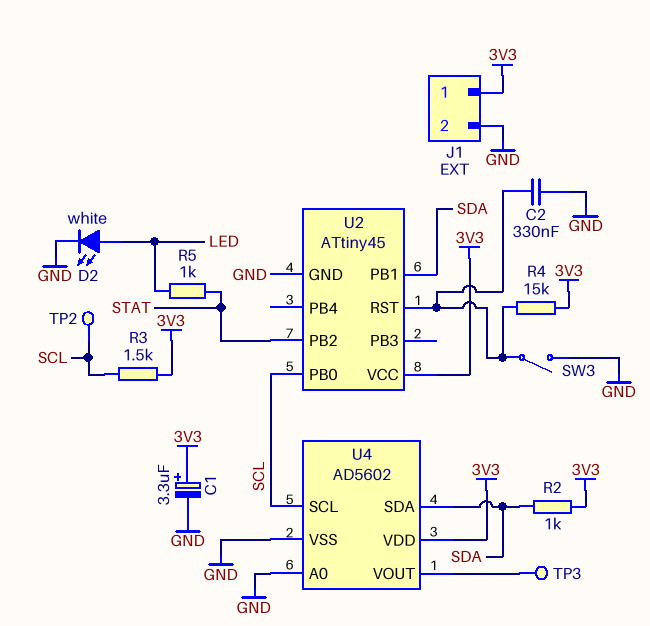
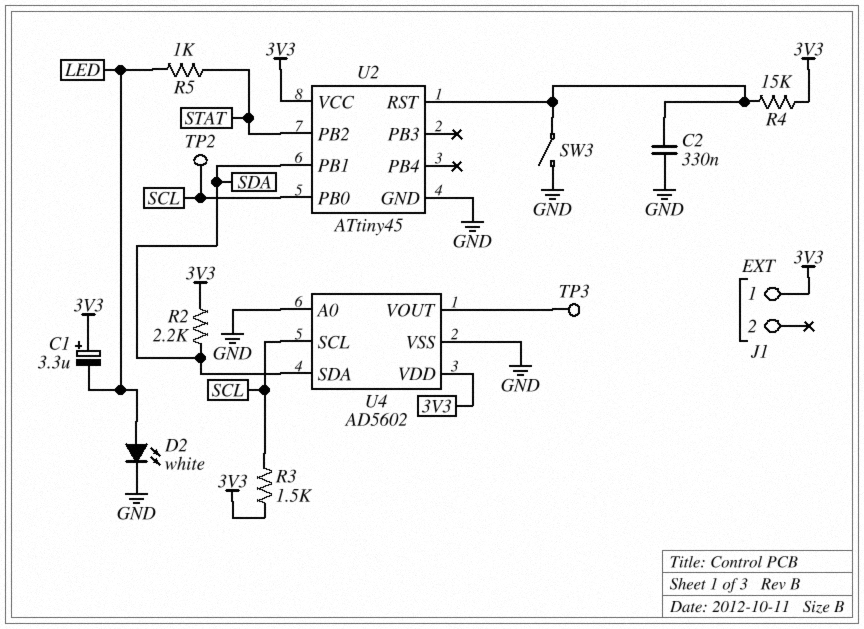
C1: 3.3uF (plus 3V3, minus GND) -> 3.3uF (plus 3V3, minus LED)
J1 pin 2: GND -> none
R2: 1k (3V3, SDA) -> 2.2k (3V3, SDA)

